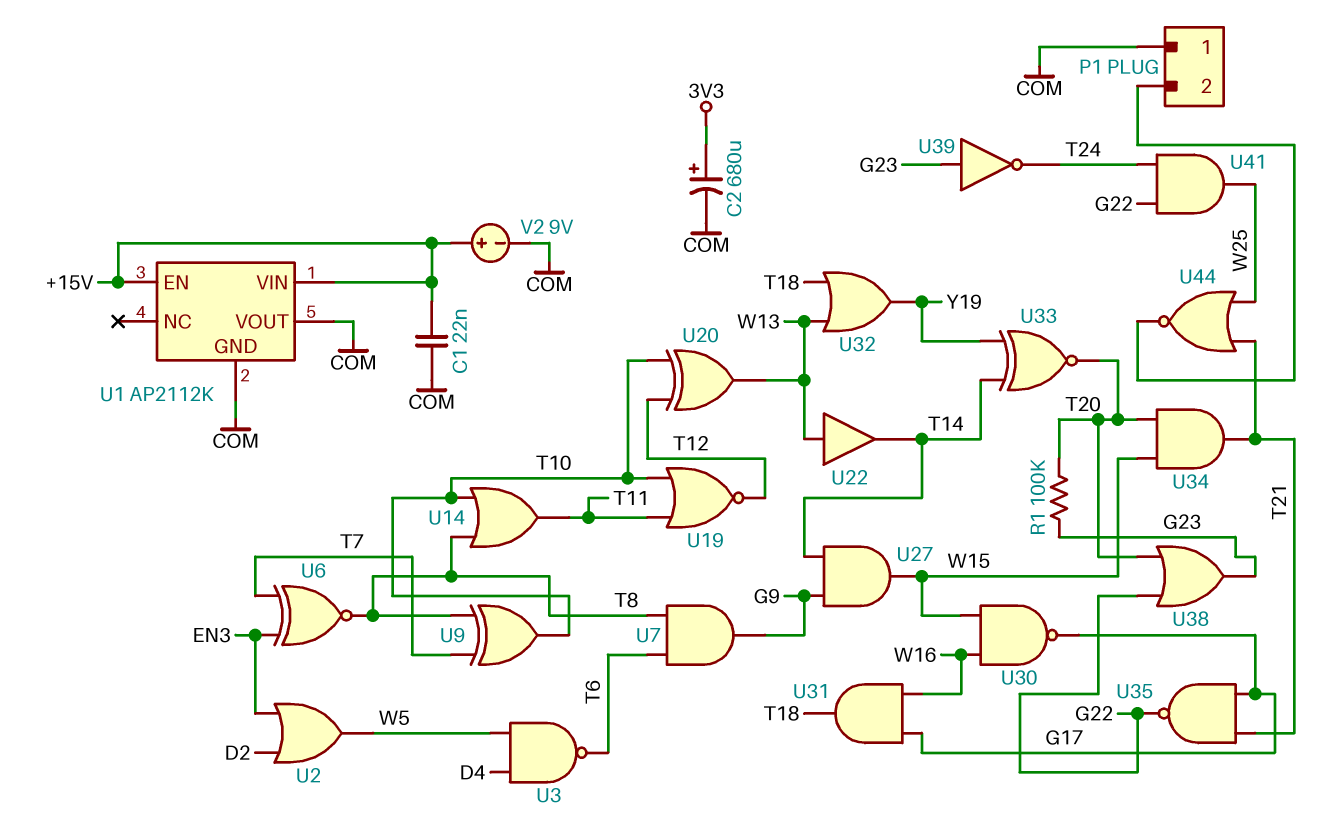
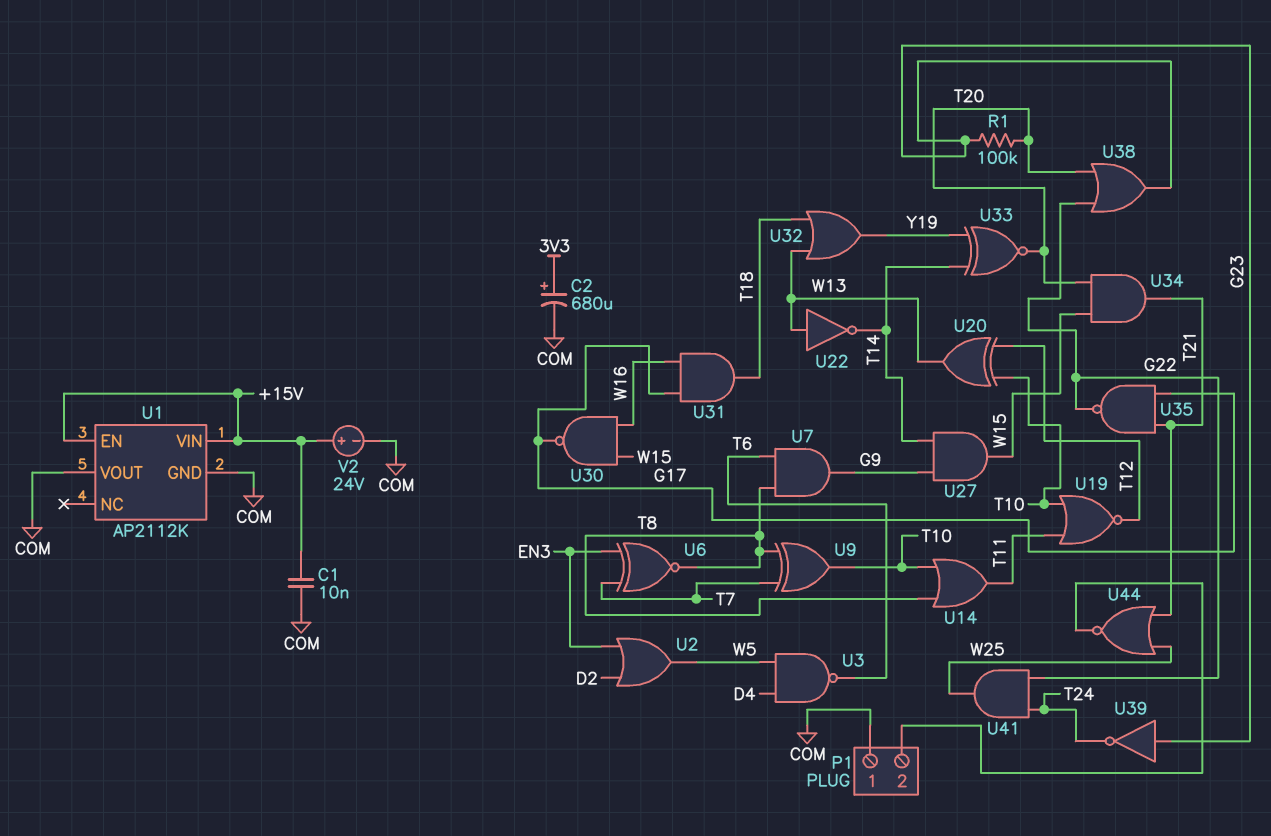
C1: 22nF (+15V, COM) -> 10nF (+15V, COM)
U22: buffer (in W13, out T14) -> NOT (in W13, out T14)
V2: 9V (plus +15V, minus COM) -> 24V (plus +15V, minus COM)

